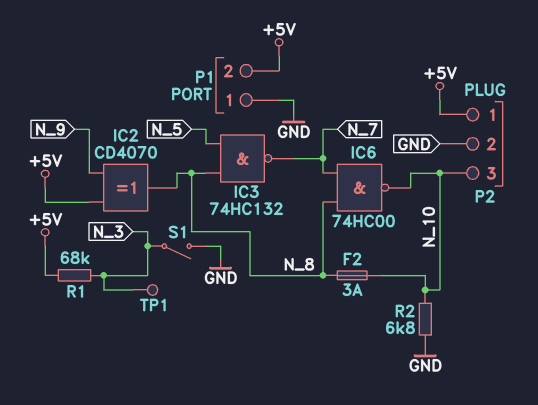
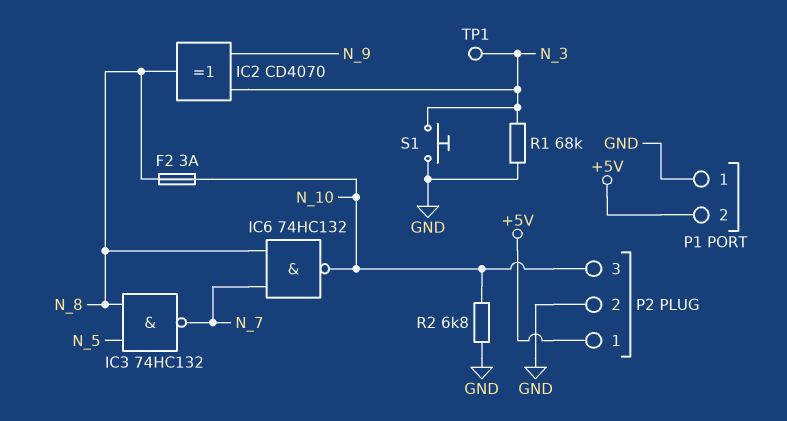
IC2: XOR CD4070 (in +5V, in N_9, out N_8) -> XOR CD4070 (in N_3, in N_9, out N_8)
IC6: NAND 74HC00 (in N_7, in N_8, out N_10) -> NAND 74HC132 (in N_7, in N_8, out N_10)
R1: 68k (+5V, N_3) -> 68k (GND, N_3)
S1: switch (GND, N_3) -> button (GND, N_3)

